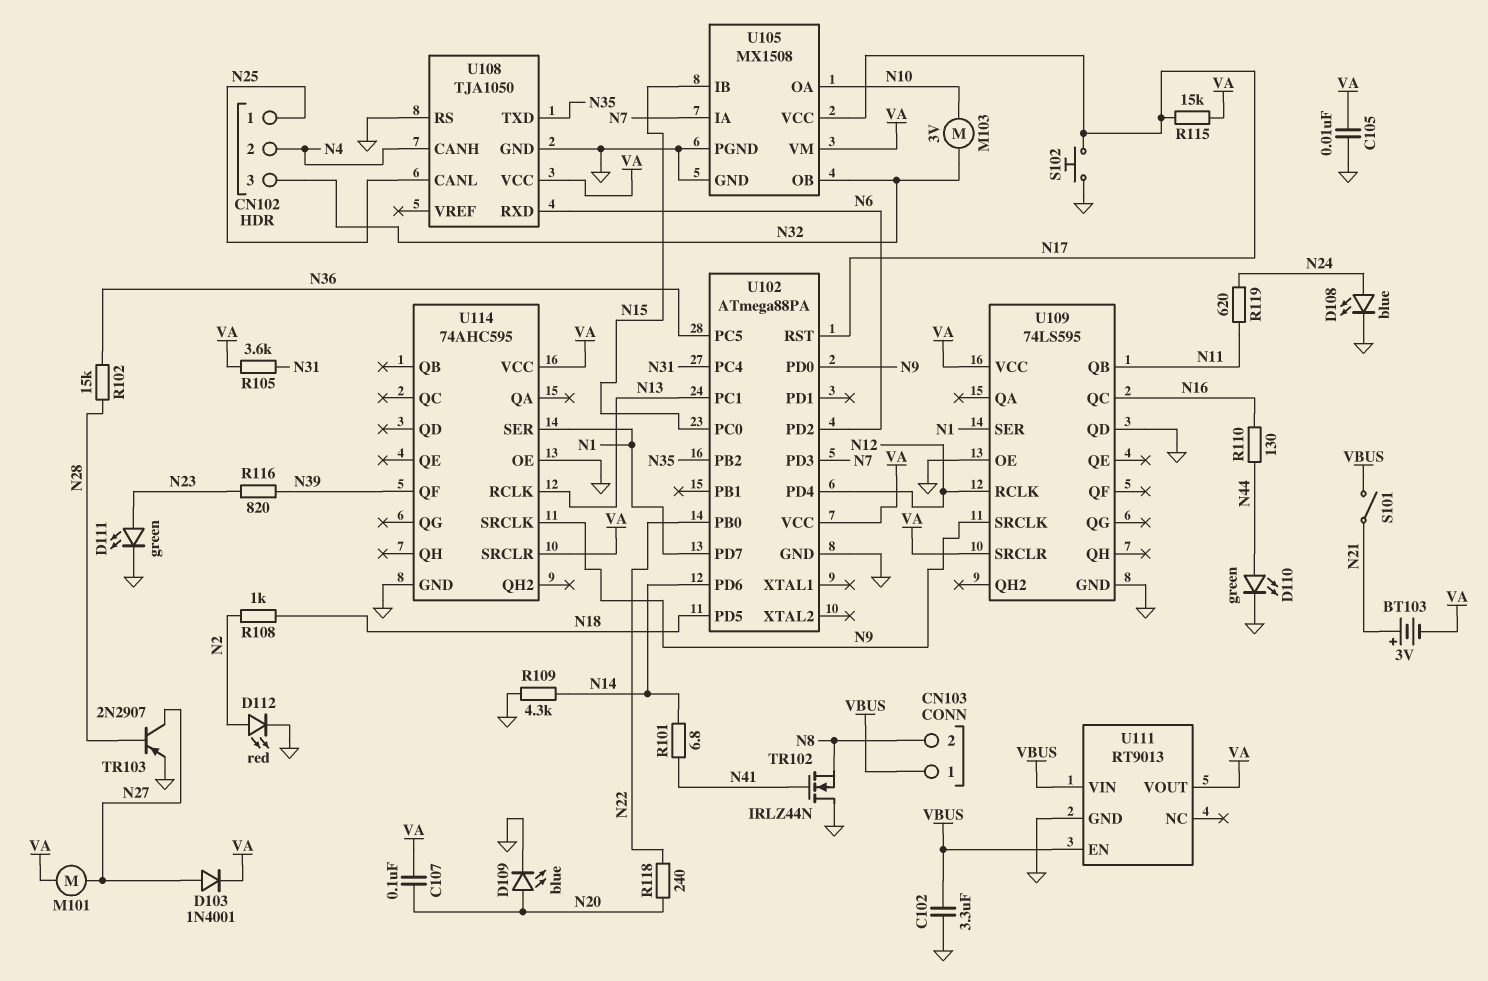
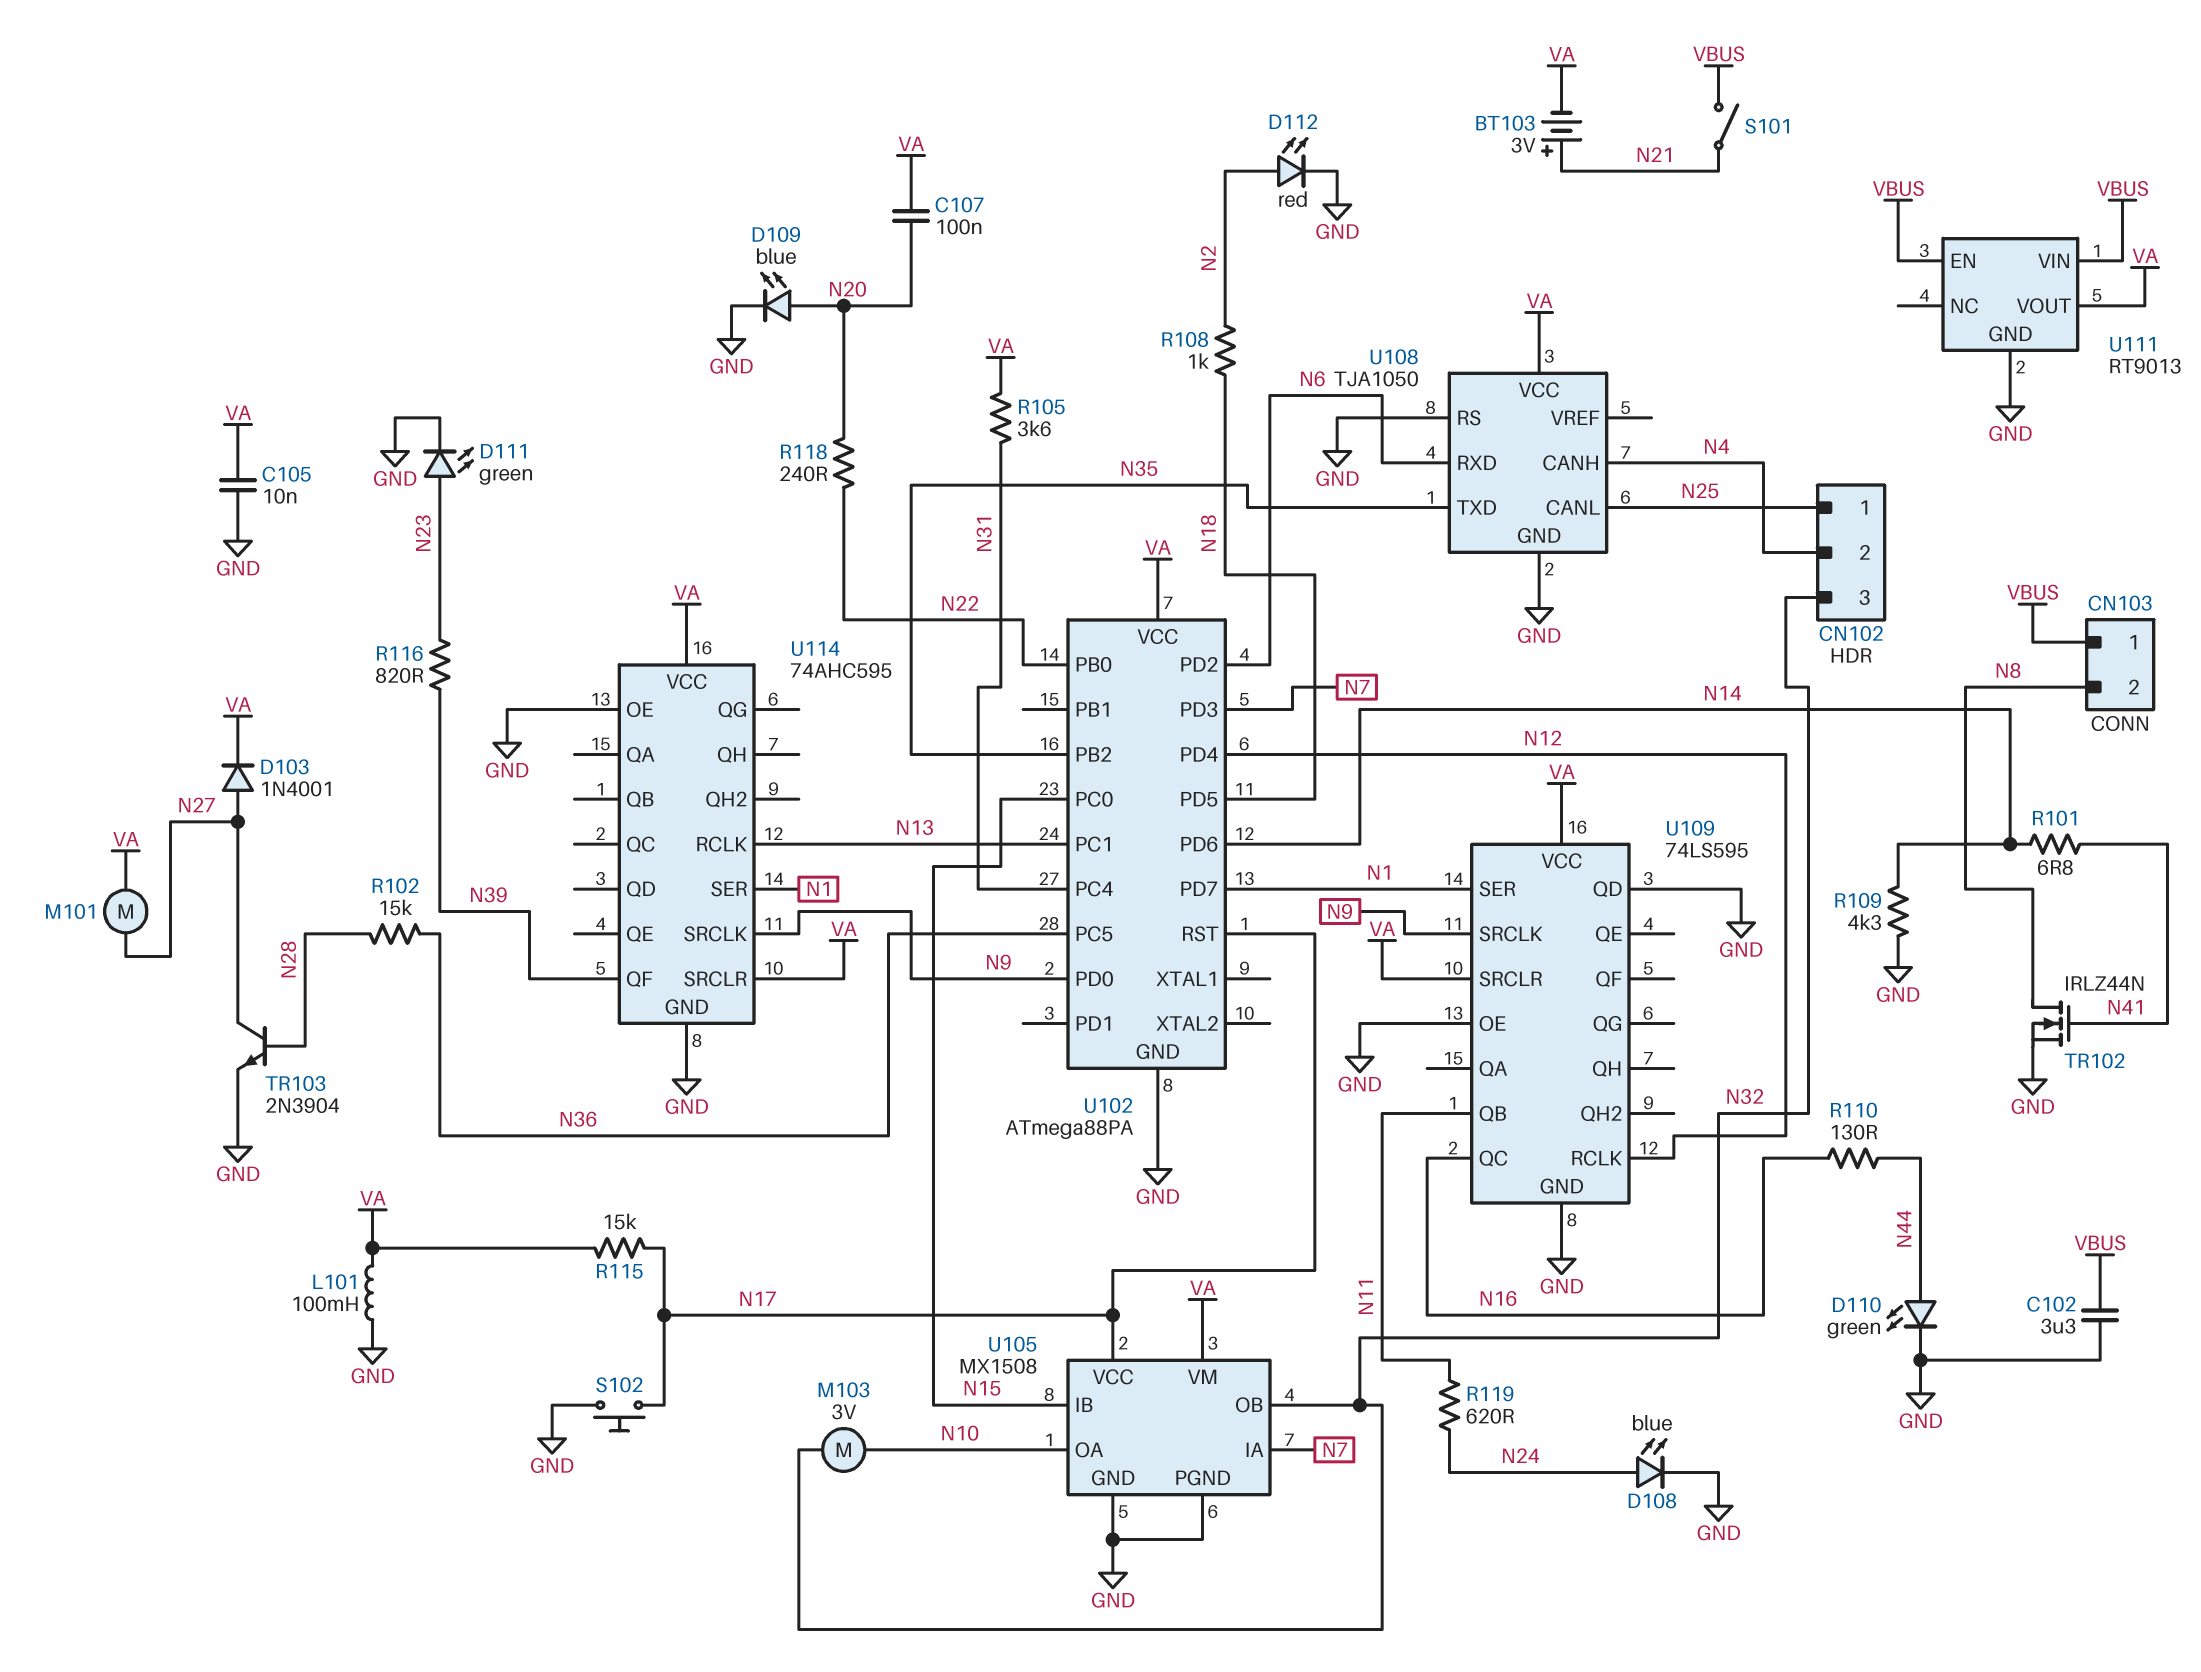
L101: none -> 100mH (GND, VA)
TR102: NMOS IRLZ44N (G N41, D GND, S N8) -> NMOS IRLZ44N (G N41, D N8, S GND)
TR103: PNP 2N2907 (B N28, C N27, E GND) -> NPN 2N3904 (B N28, C N27, E GND)

